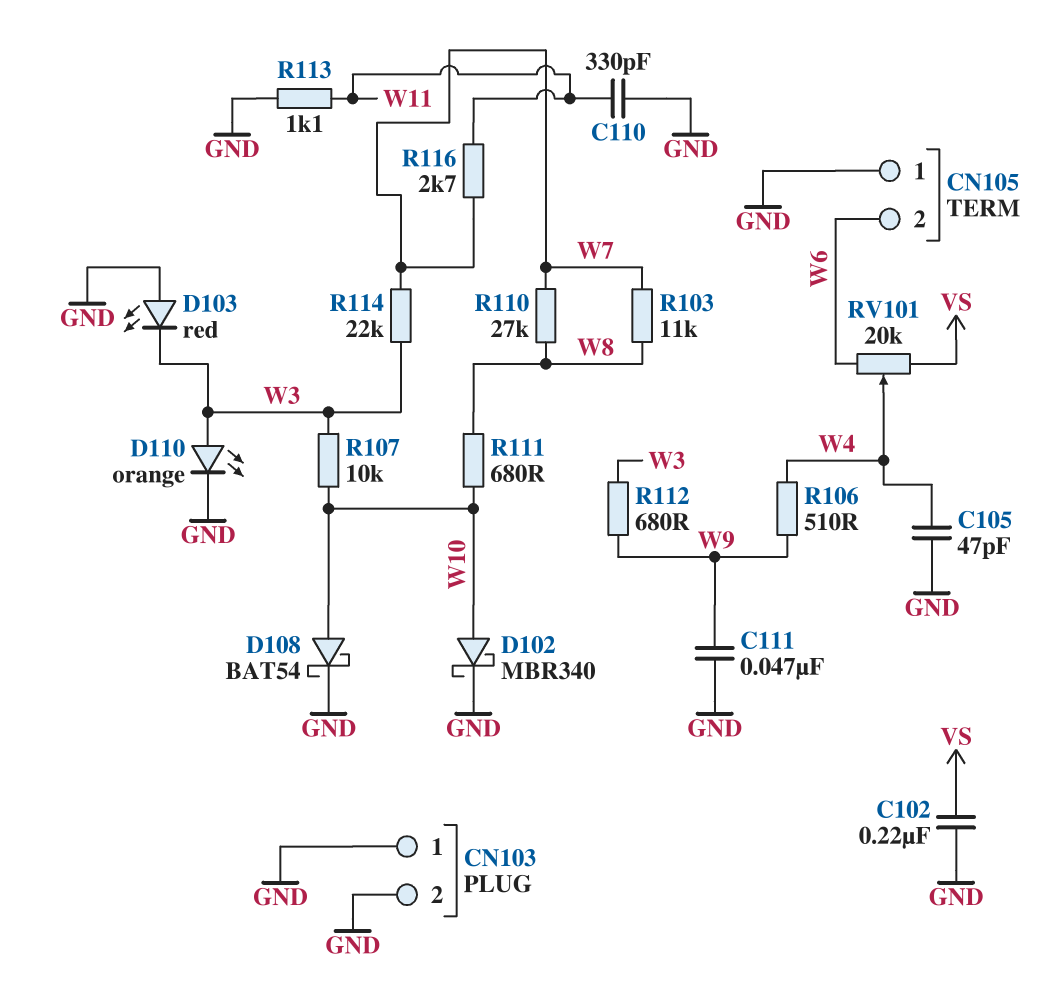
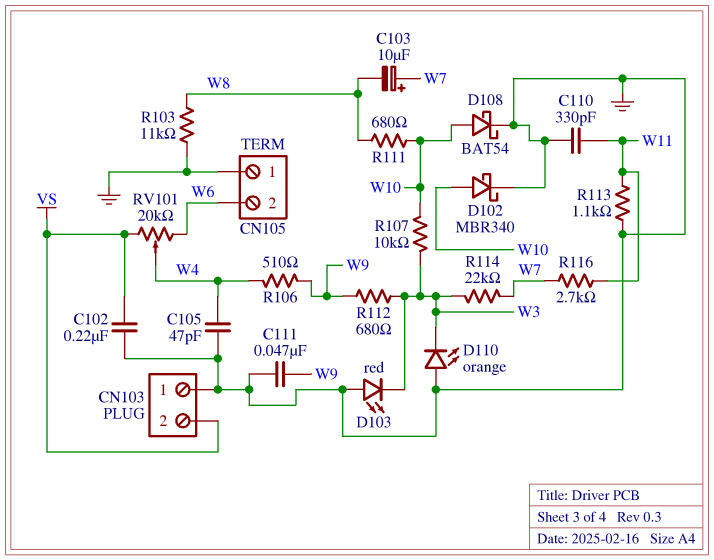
C103: none -> 10uF (plus W7, minus W8)
CN103 pin 2: GND -> VS
D110: LED orange (A W3, K GND) -> LED orange (A GND, K W3)
R103: 11k (W7, W8) -> 11k (GND, W8)
R110: 27k (W7, W8) -> none

